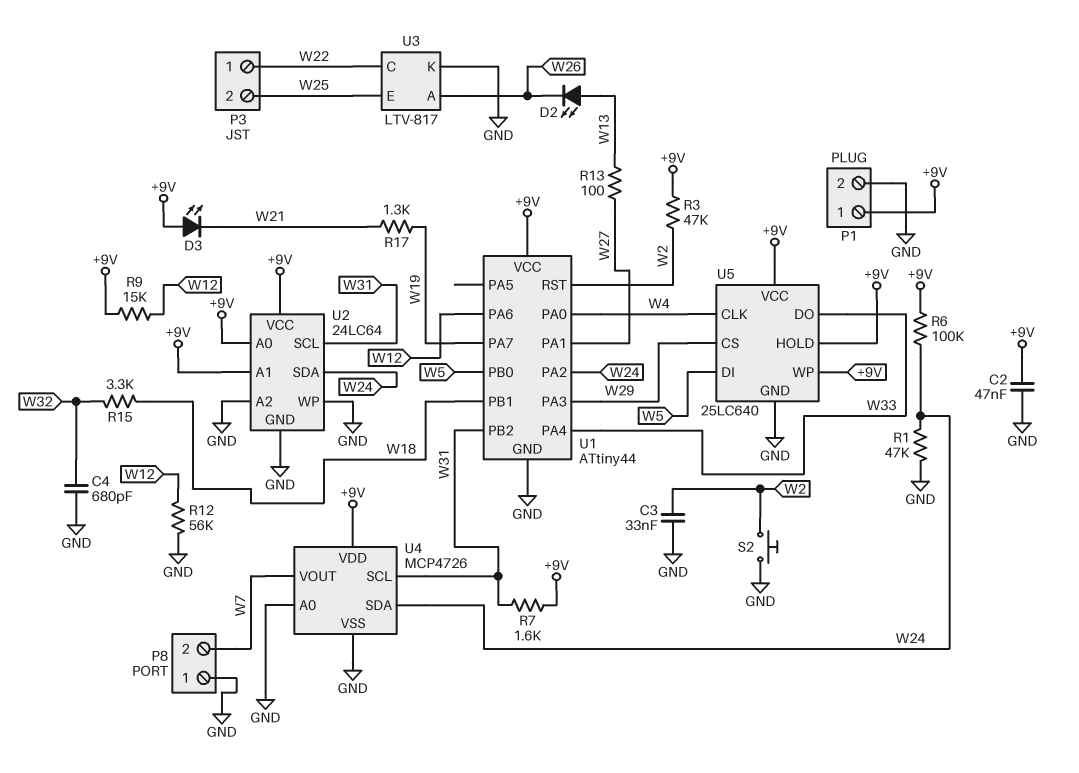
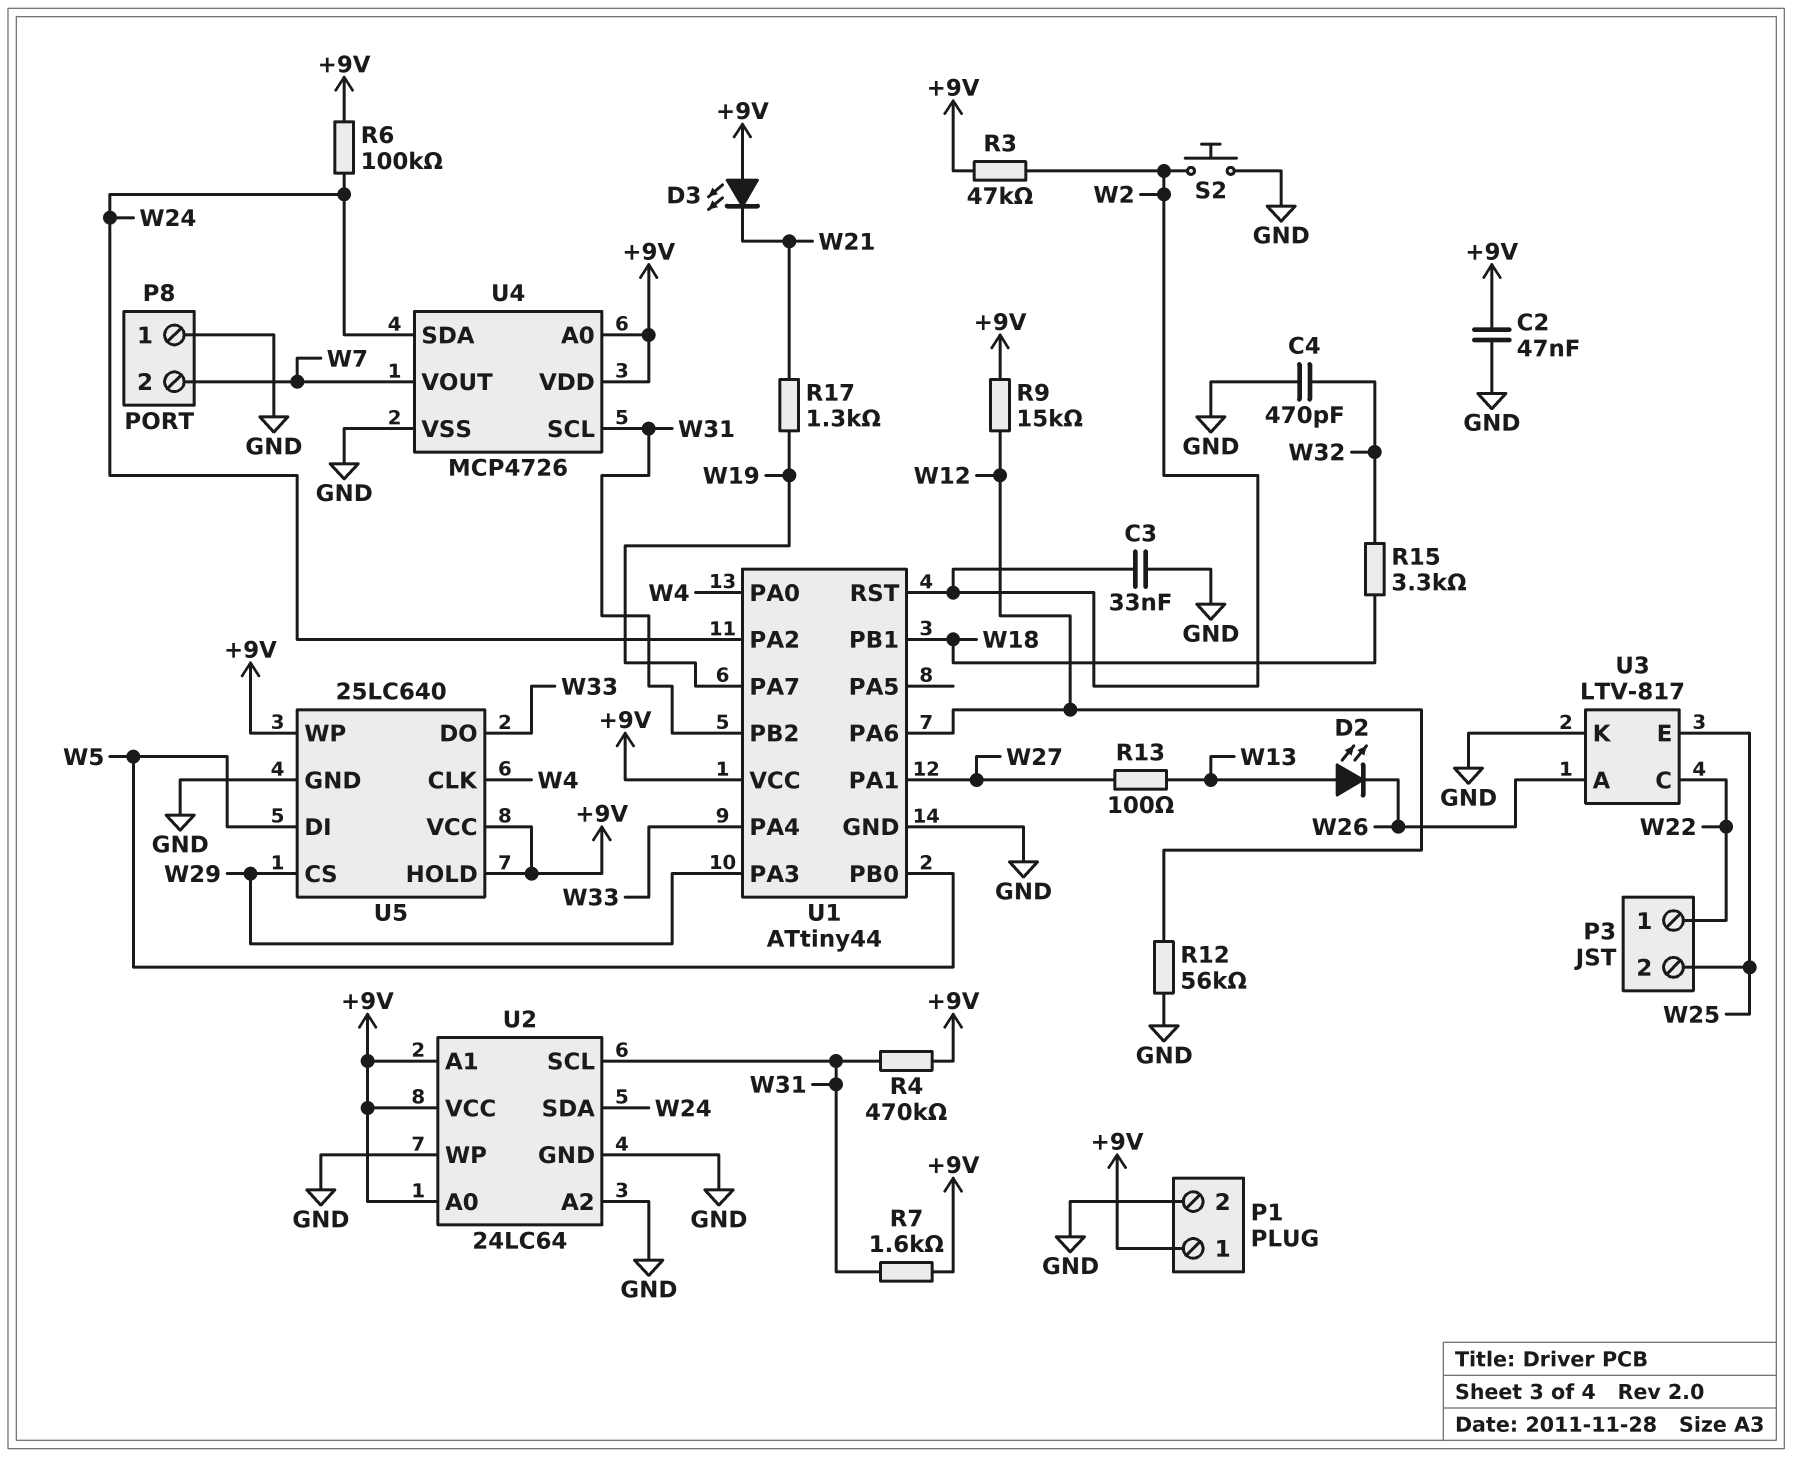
C4: 680pF (GND, W32) -> 470pF (GND, W32)
R1: 47k (GND, W24) -> none
R4: none -> 470k (+9V, W31)
U4 pin A0: GND -> +9V

